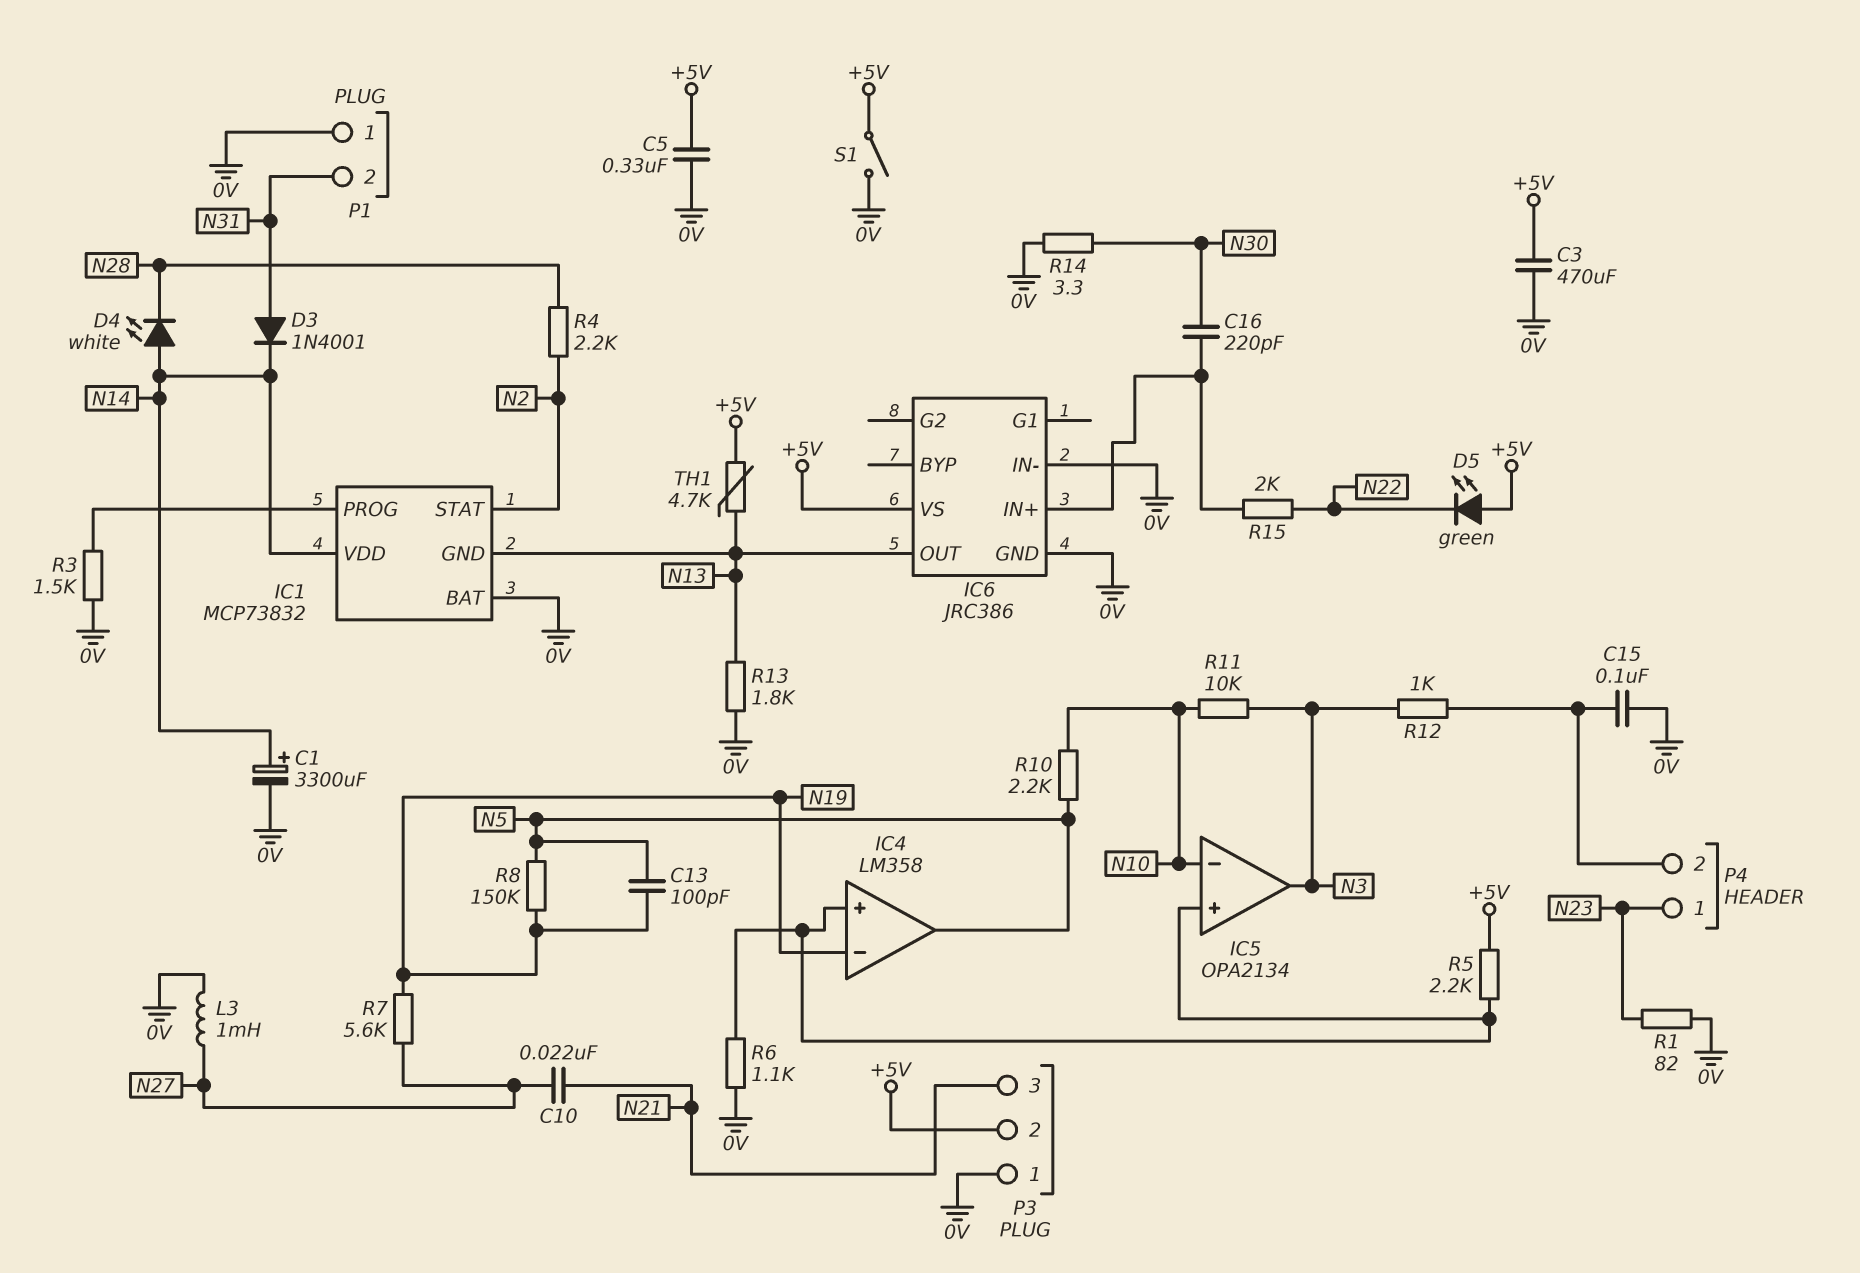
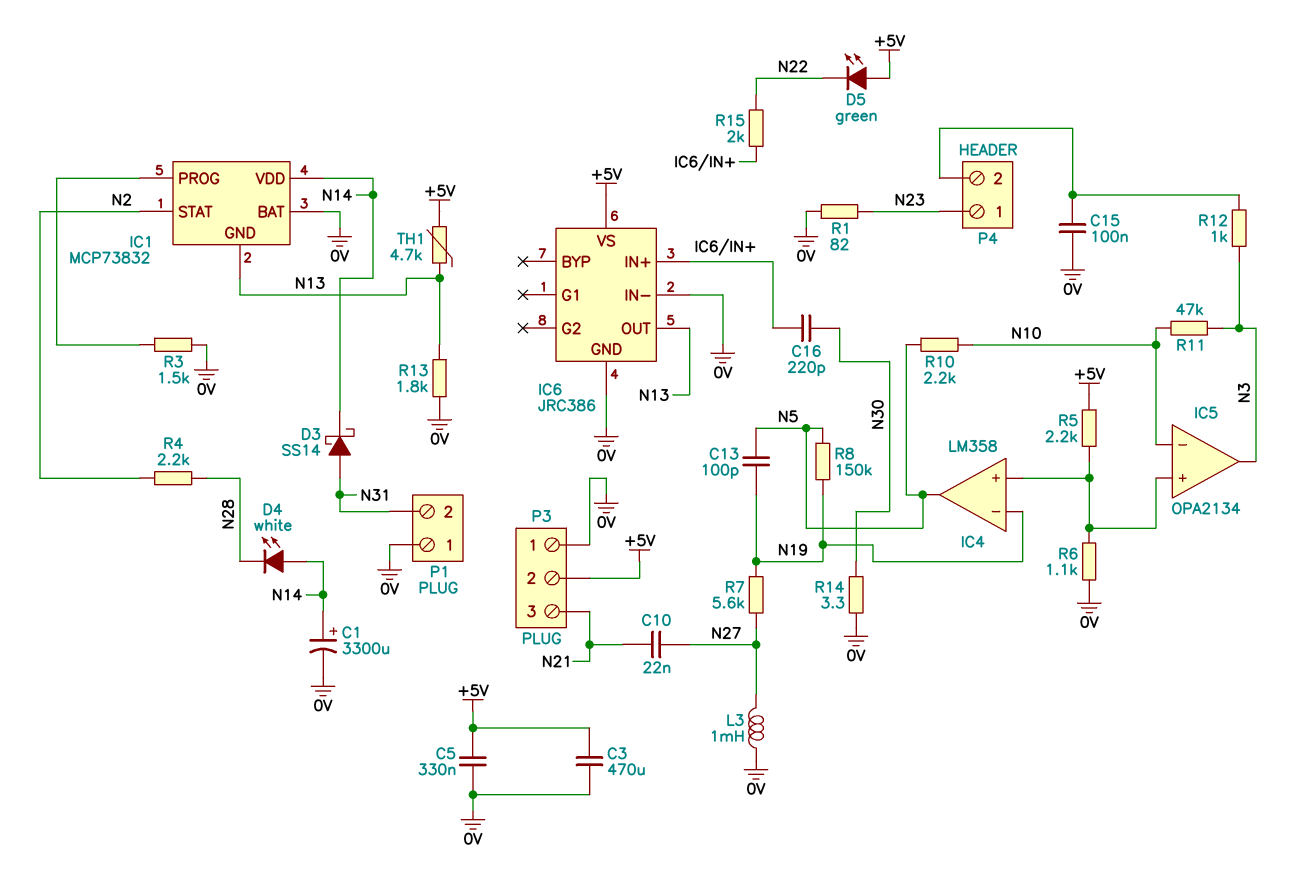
D3: diode 1N4001 (A N31, K N14) -> schottky SS14 (A N31, K N14)
R11: 10k (N3, N10) -> 47k (N3, N10)
S1: switch (+5V, 0V) -> none

